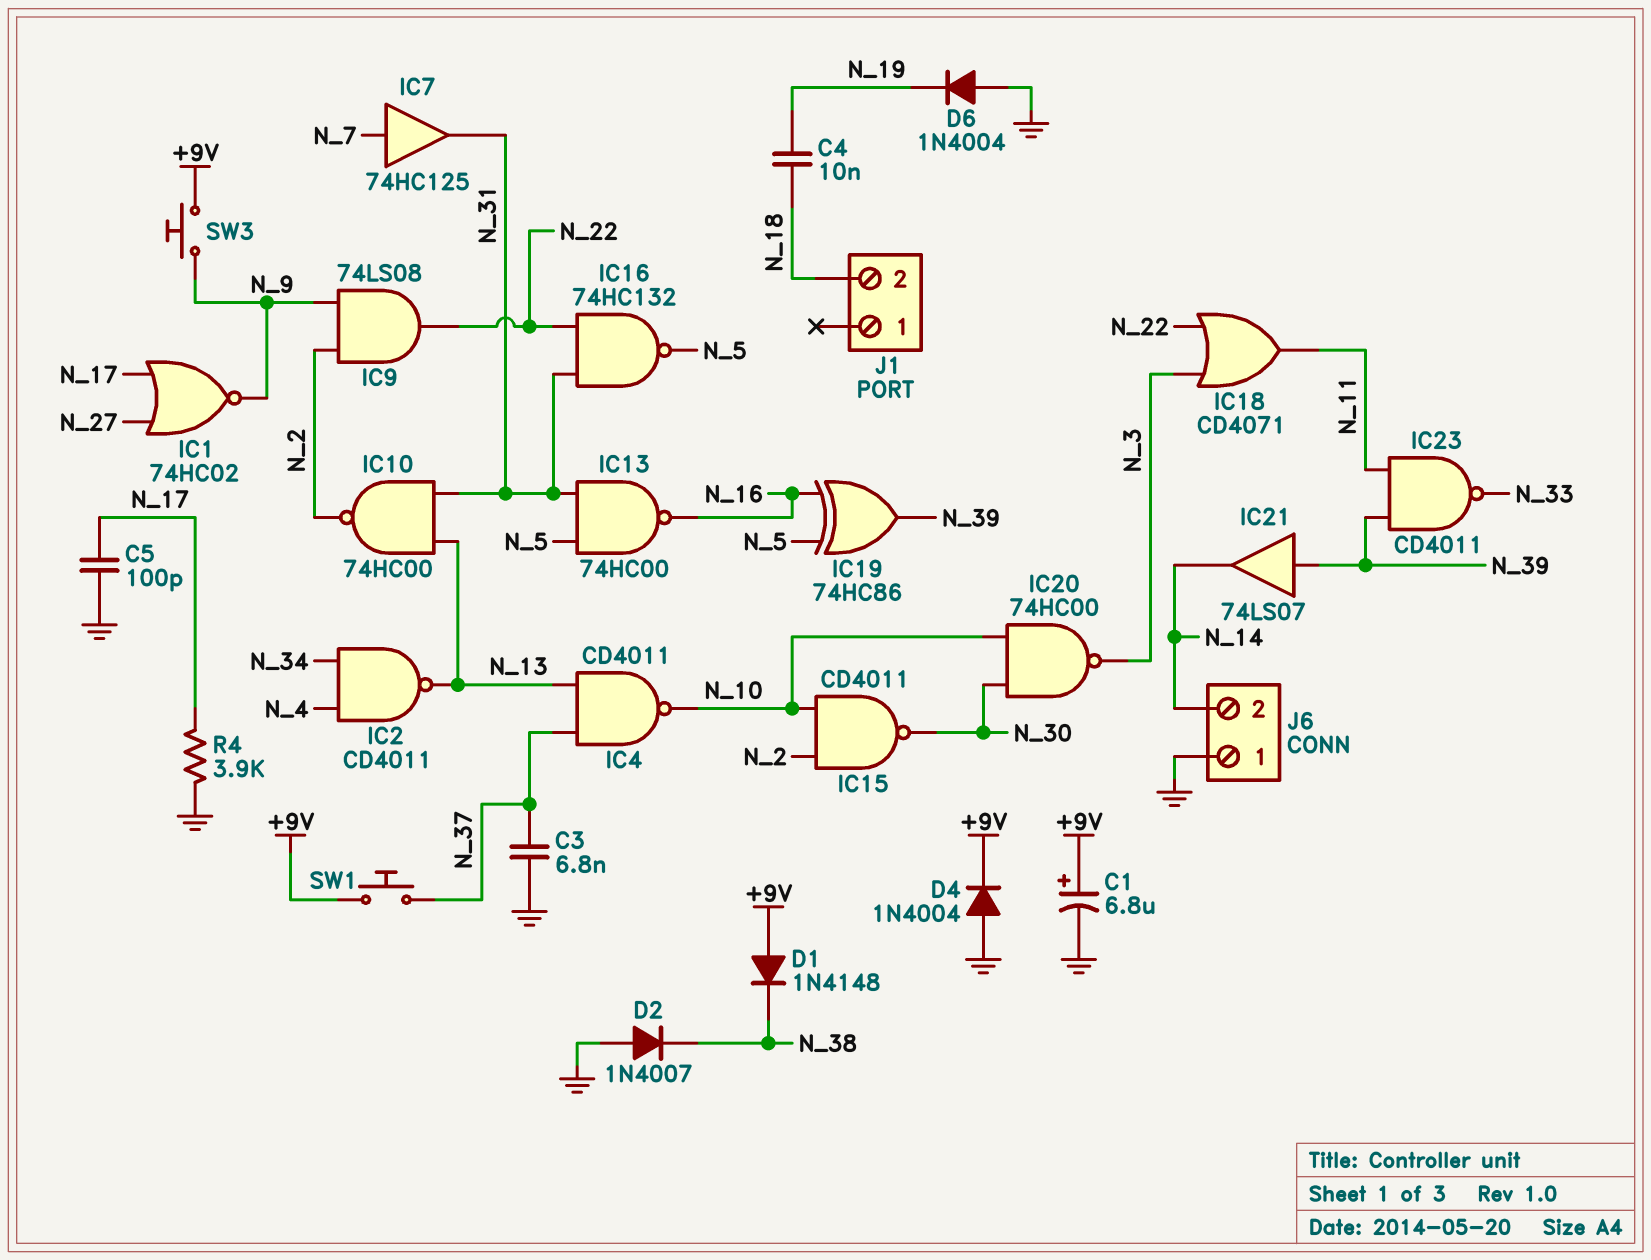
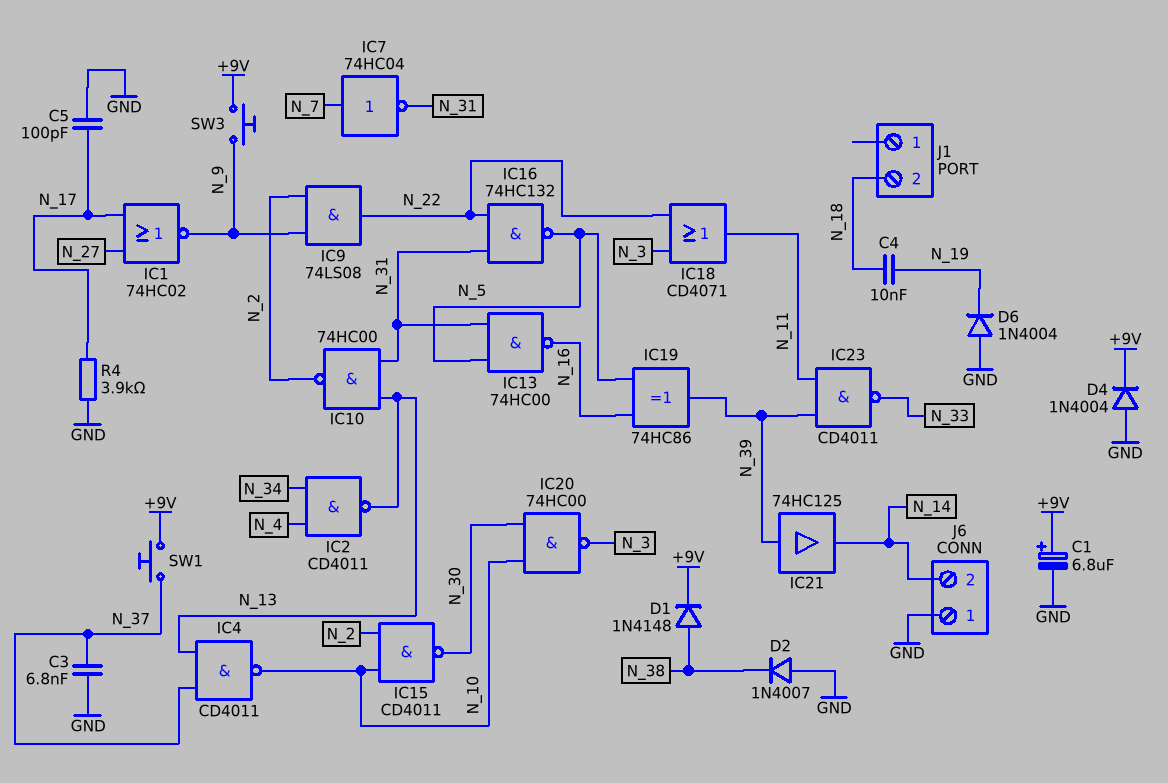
D1: diode 1N4148 (A +9V, K N_38) -> diode 1N4148 (A N_38, K +9V)
IC7: buffer 74HC125 (in N_7, out N_31) -> NOT 74HC04 (in N_7, out N_31)
IC21: buffer 74LS07 (in N_39, out N_14) -> buffer 74HC125 (in N_39, out N_14)

